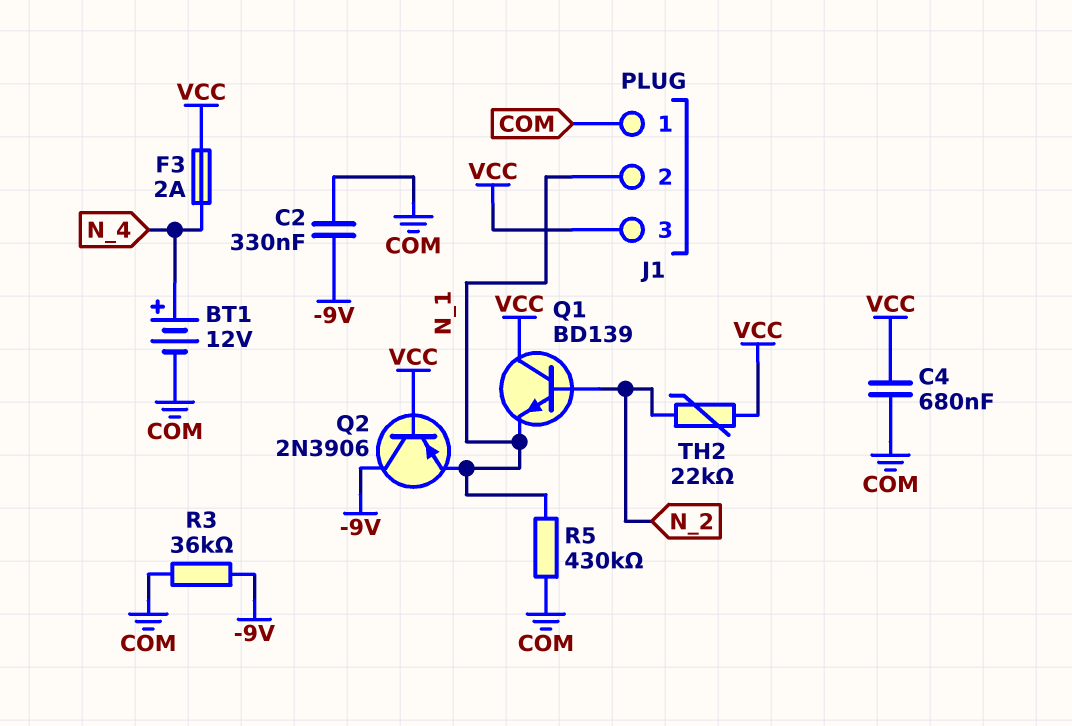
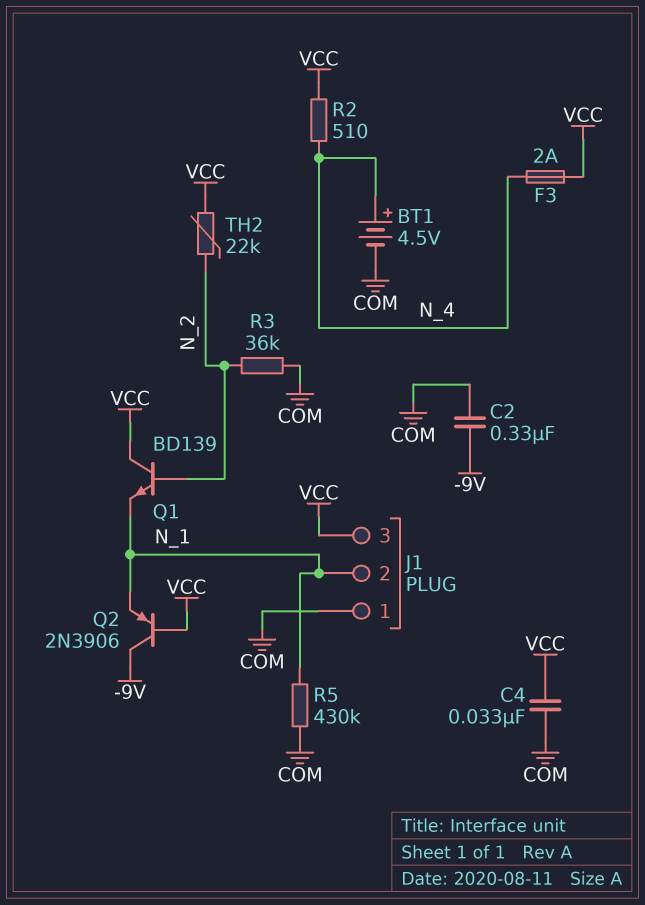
BT1: 12V (plus N_4, minus COM) -> 4.5V (plus N_4, minus COM)
C4: 680nF (COM, VCC) -> 33nF (COM, VCC)
R2: none -> 510 (N_4, VCC)
R3: 36k (-9V, COM) -> 36k (COM, N_2)

